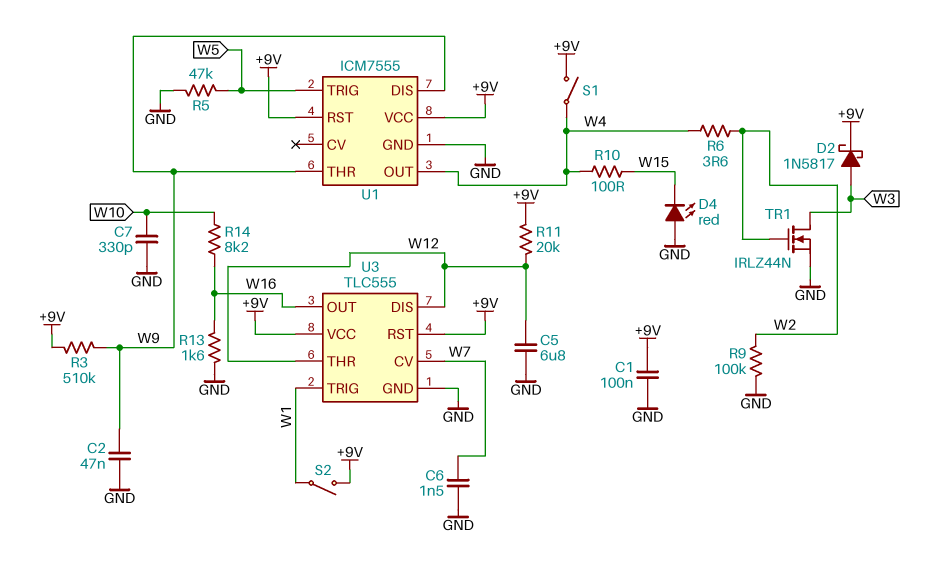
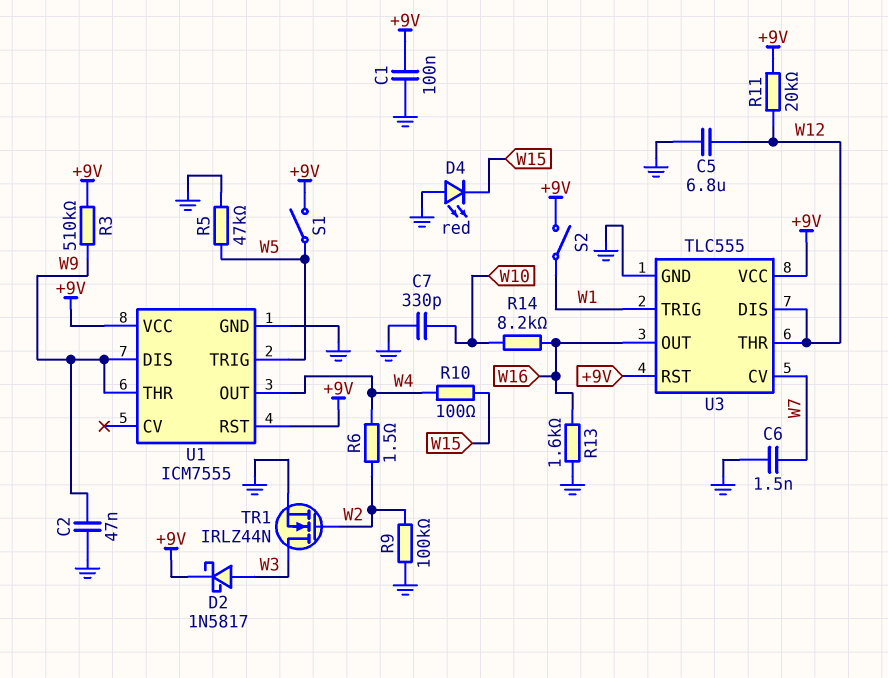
R6: 3.6 (W2, W4) -> 1.5 (W2, W4)
S1: switch (+9V, W4) -> switch (+9V, W5)

